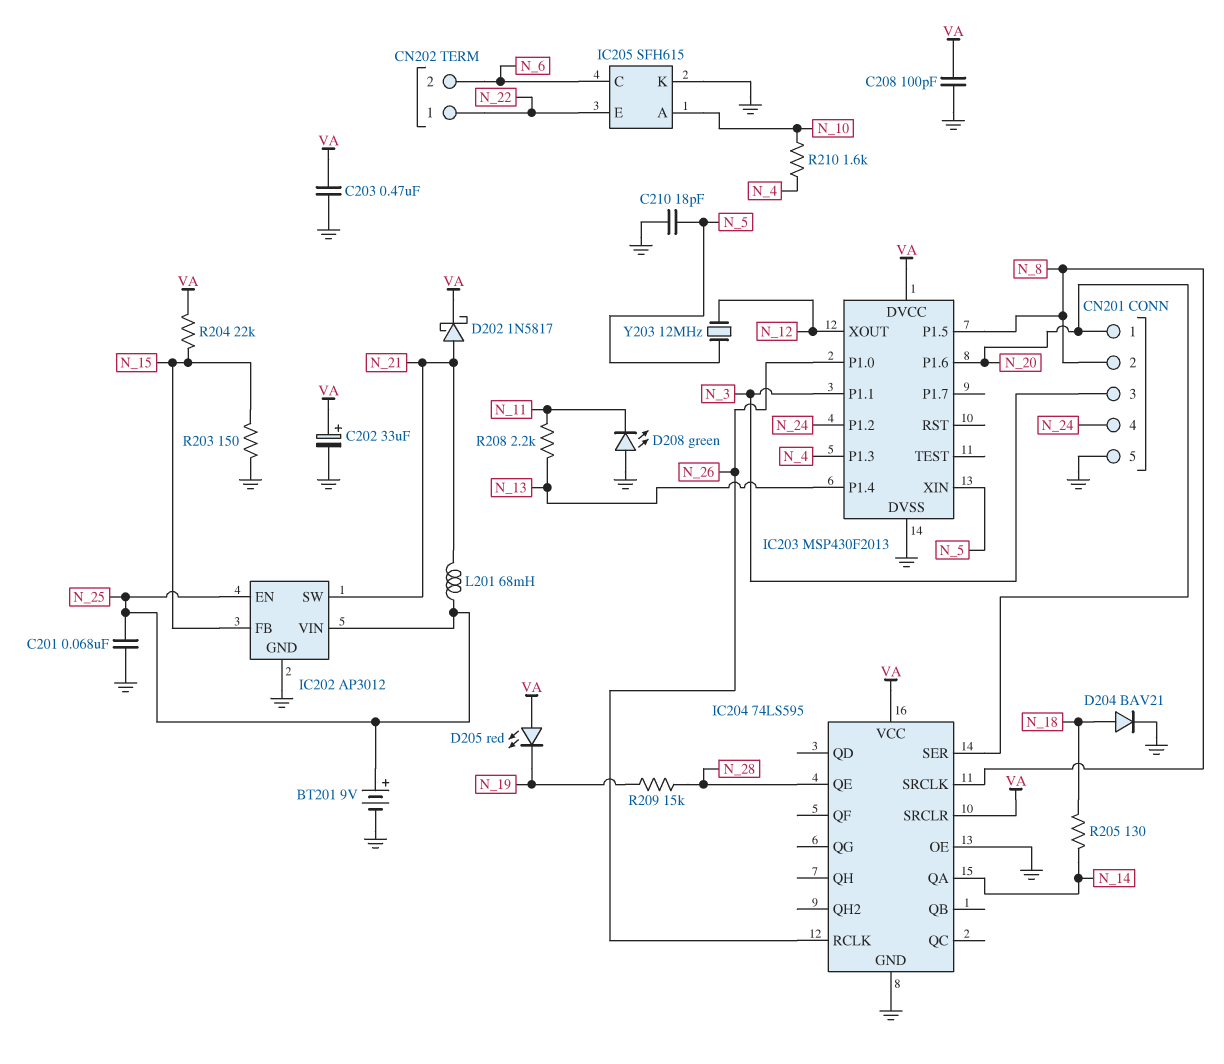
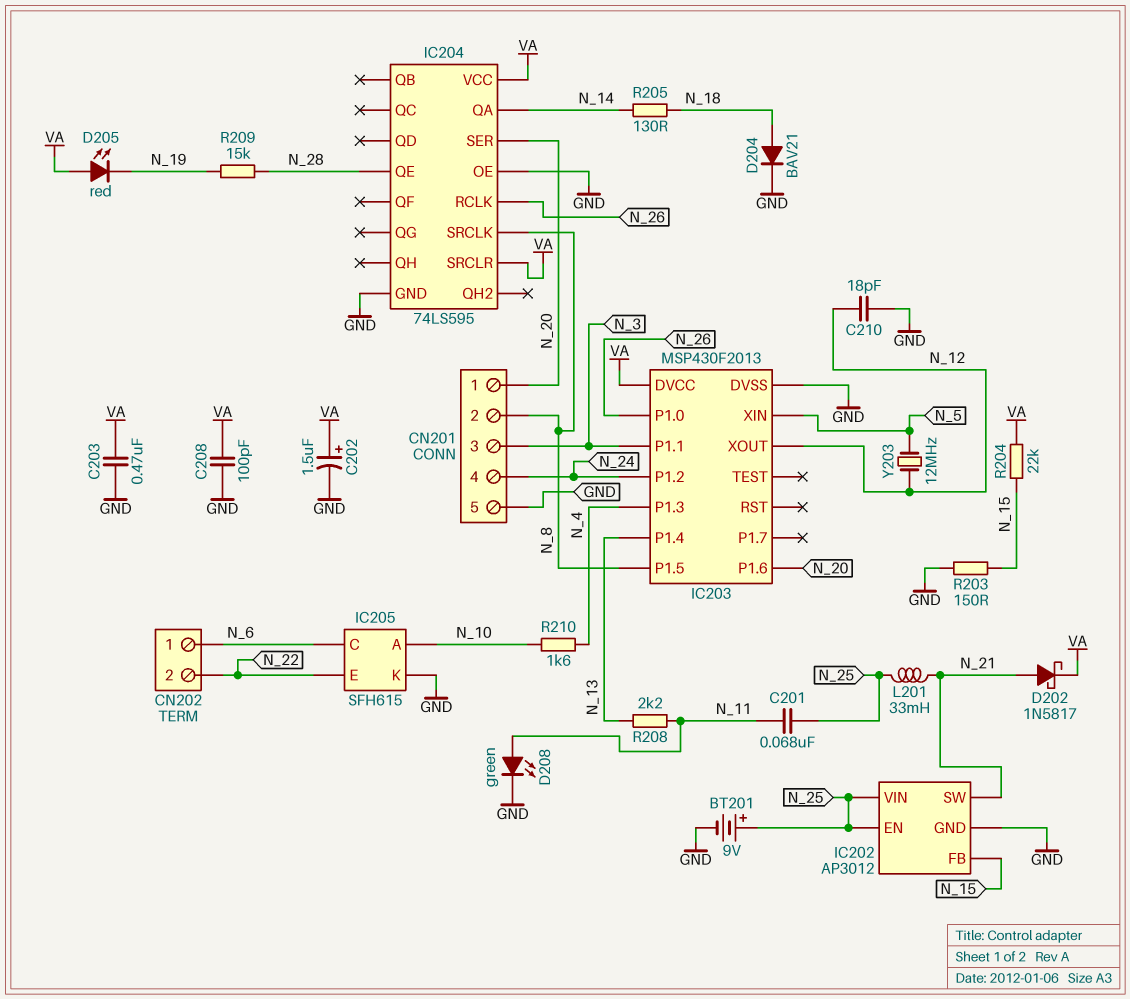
C201: 68nF (GND, N_25) -> 68nF (N_11, N_25)
C202: 33uF (plus VA, minus GND) -> 1.5uF (plus VA, minus GND)
C210: 18pF (GND, N_5) -> 18pF (GND, N_12)
CN202 pin 1: N_22 -> N_6
CN202 pin 2: N_6 -> N_22
D208: LED green (A GND, K N_11) -> LED green (A N_11, K GND)
L201: 68mH (N_21, N_25) -> 33mH (N_21, N_25)

